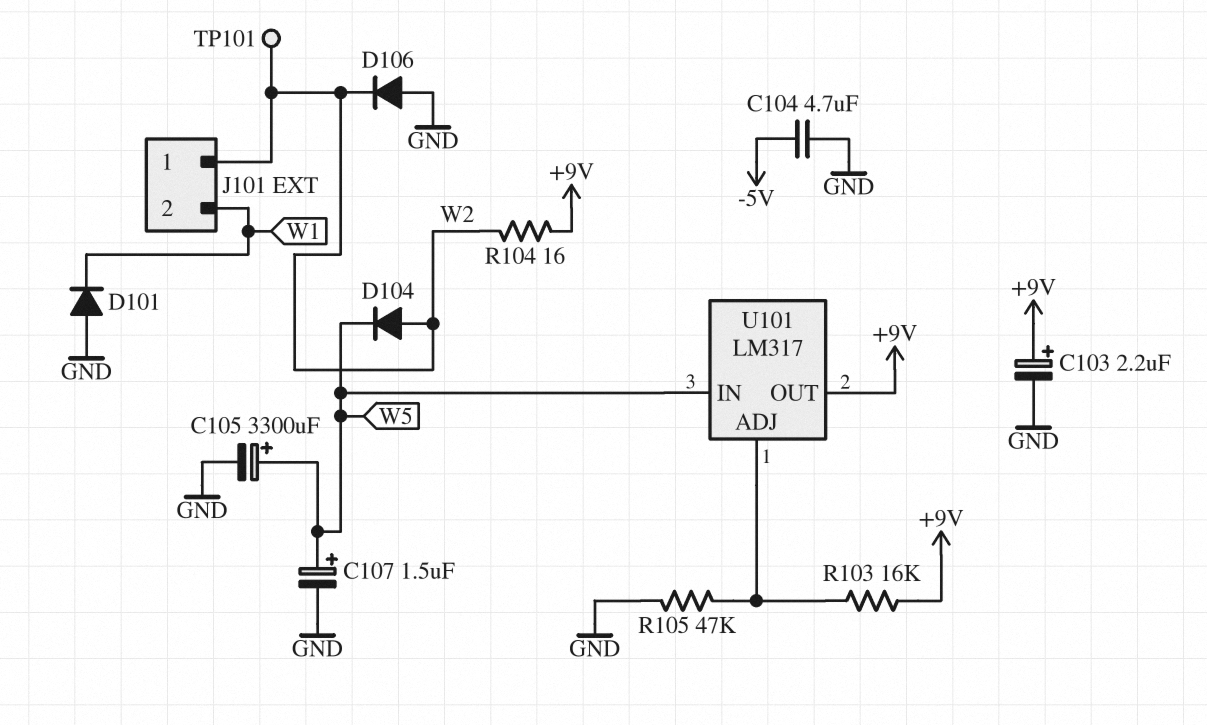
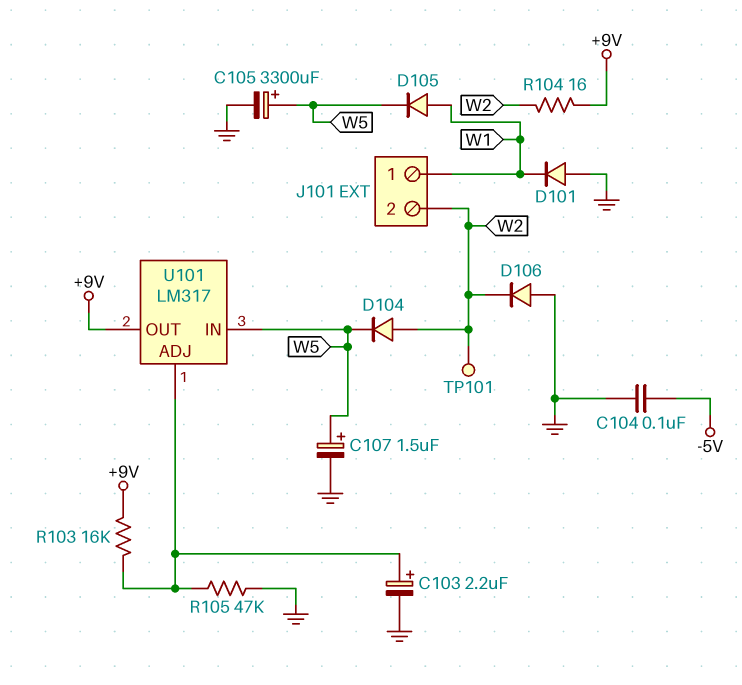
C103: 2.2uF (plus +9V, minus GND) -> 2.2uF (plus U101/ADJ, minus GND)
C104: 4.7uF (-5V, GND) -> 100nF (-5V, GND)
D105: none -> diode (A W1, K W5)
J101 pin 1: W2 -> W1
J101 pin 2: W1 -> W2

